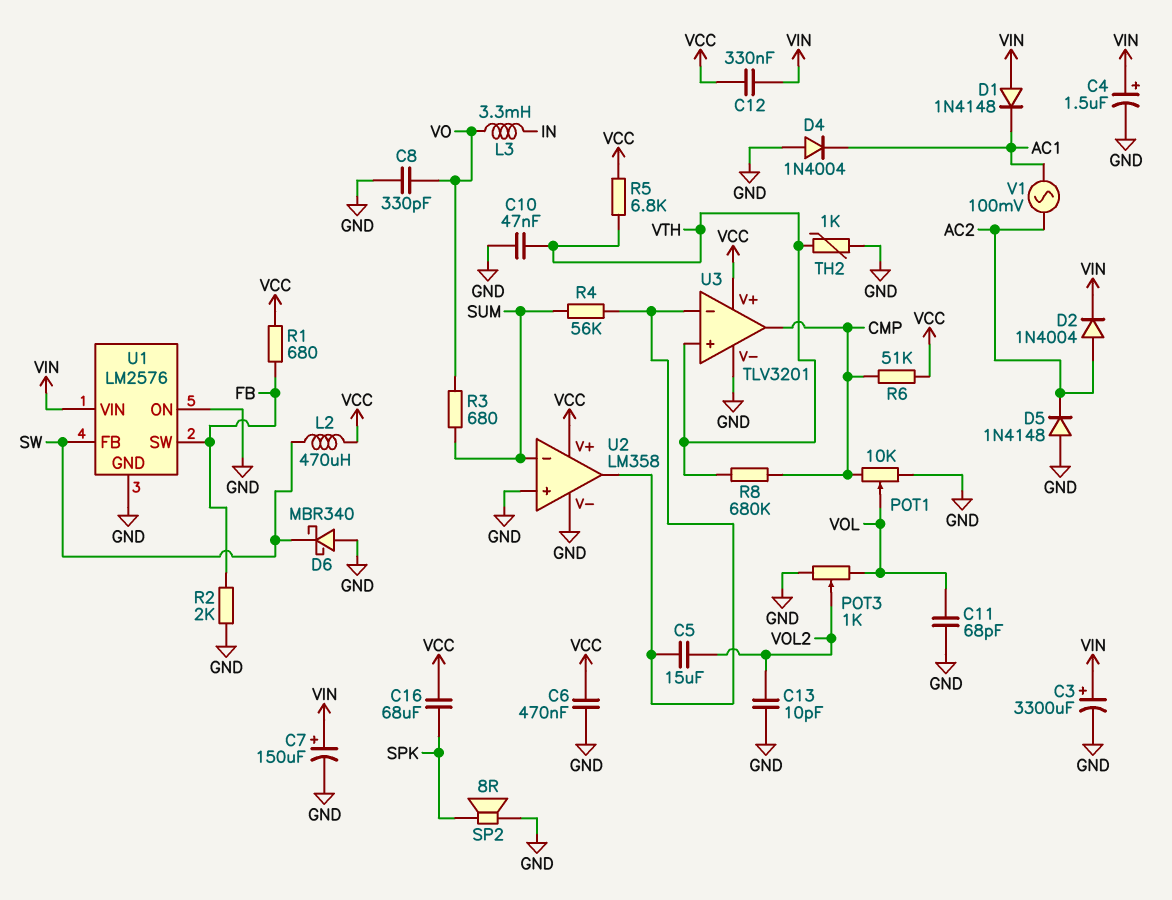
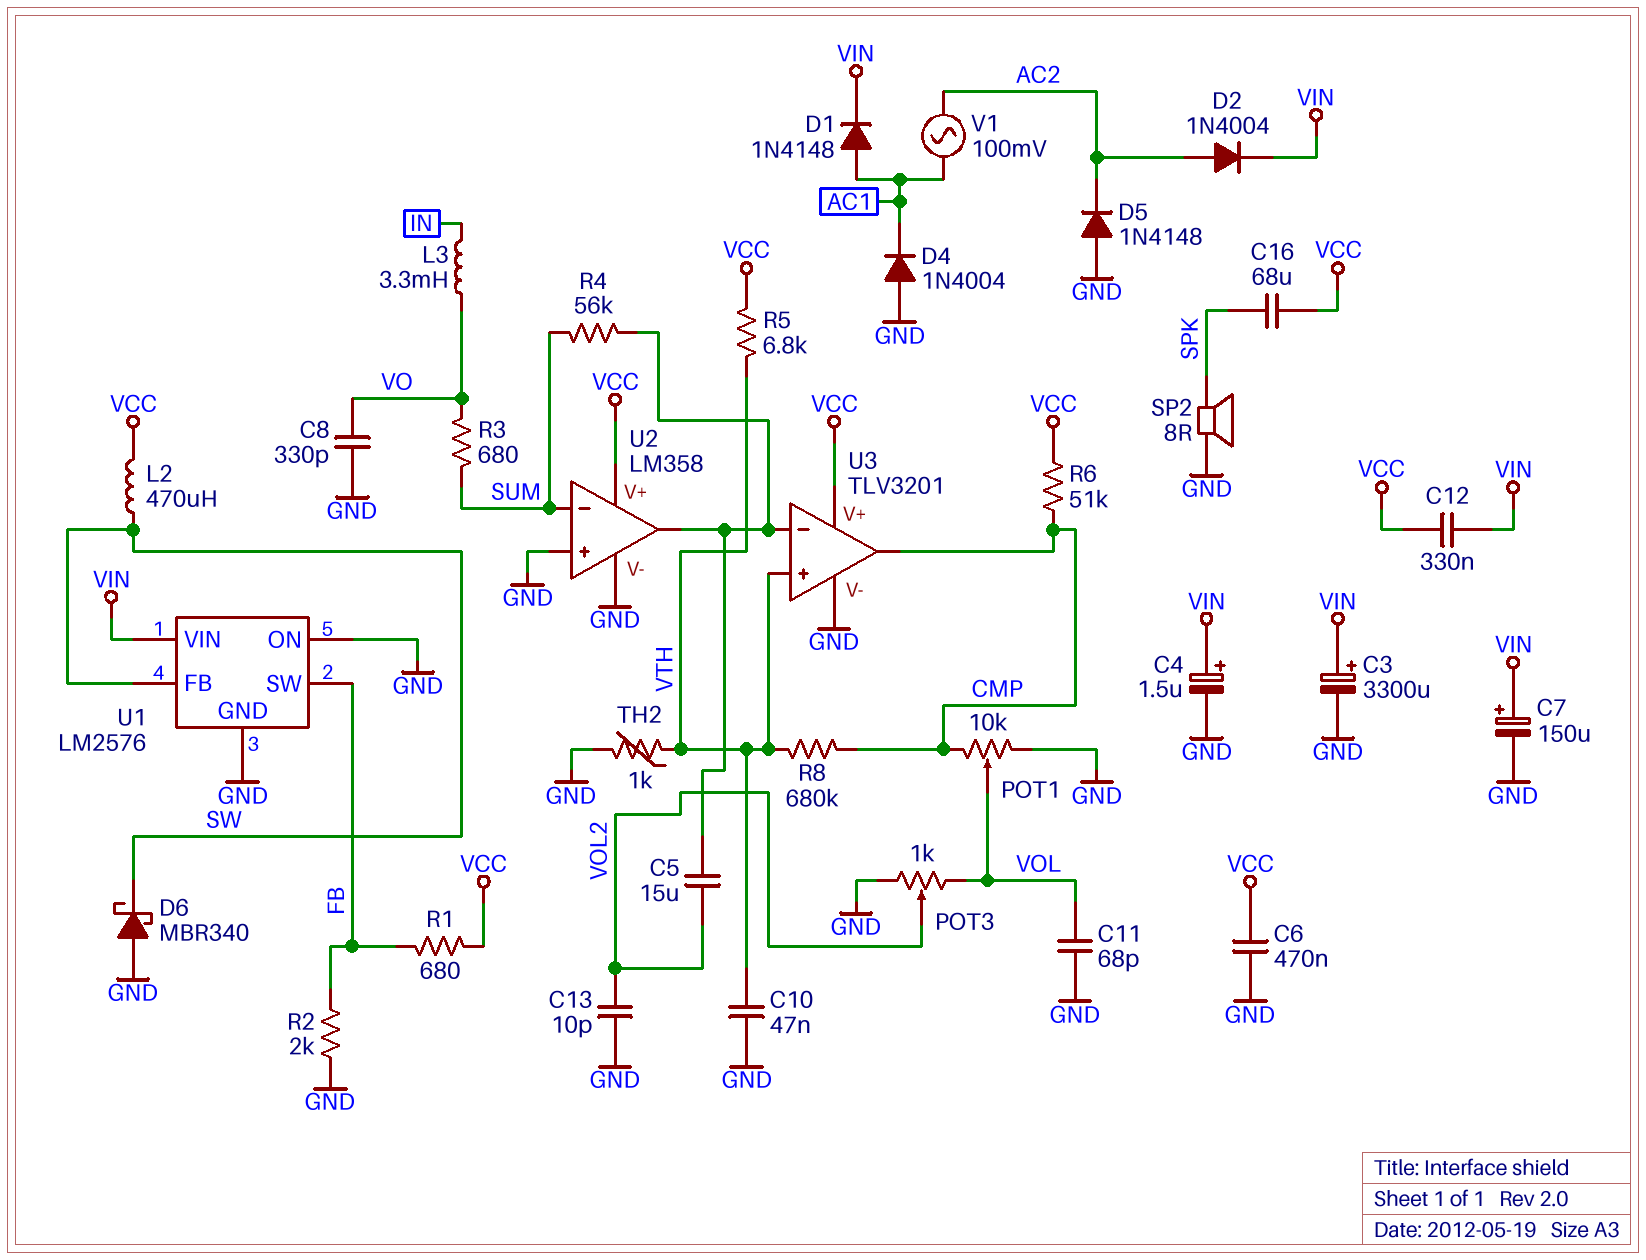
D1: diode 1N4148 (A VIN, K AC1) -> diode 1N4148 (A AC1, K VIN)

